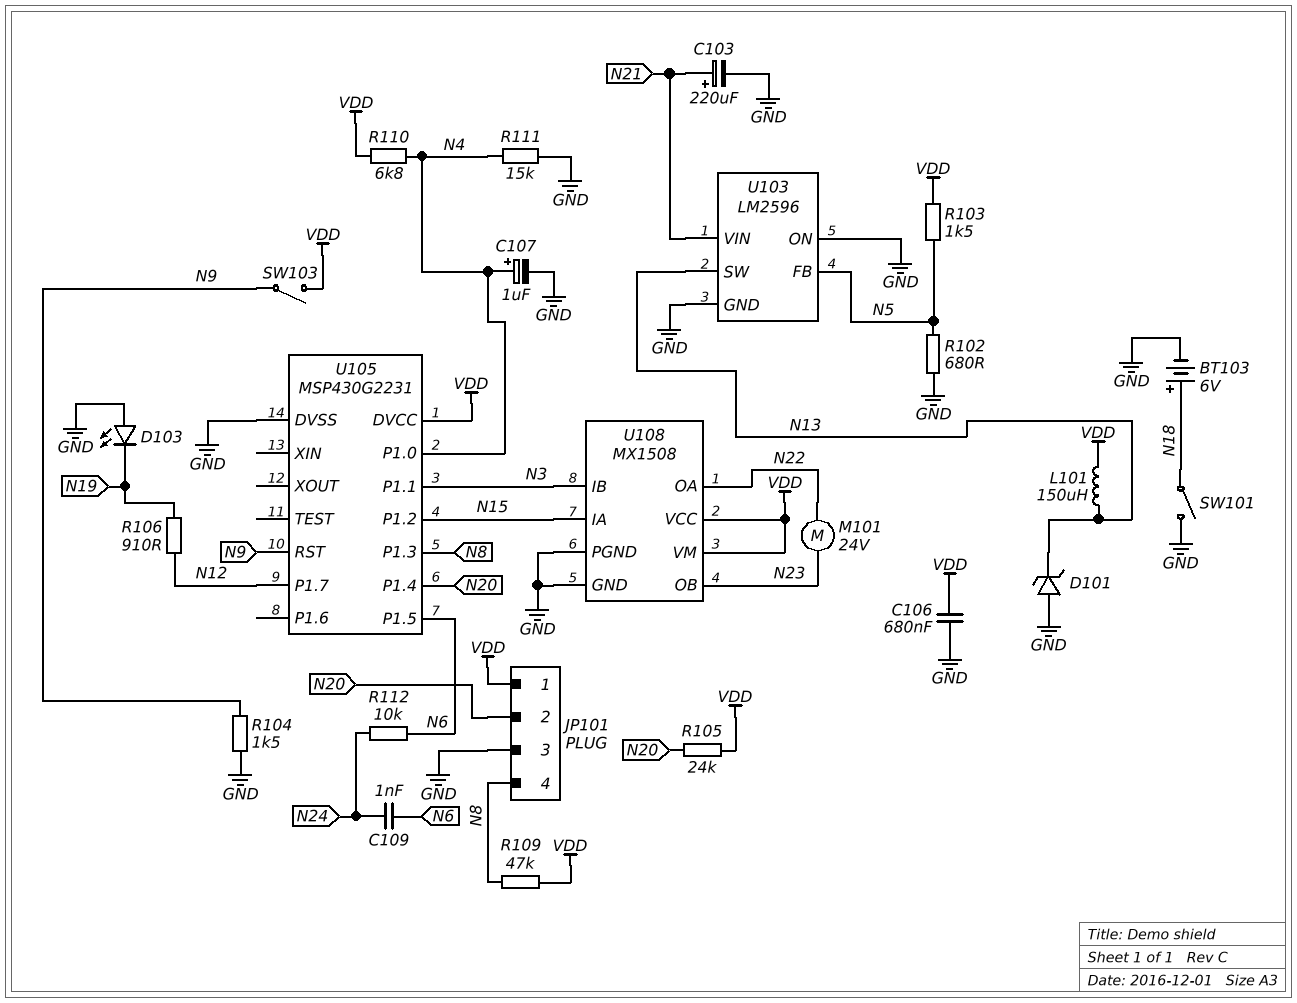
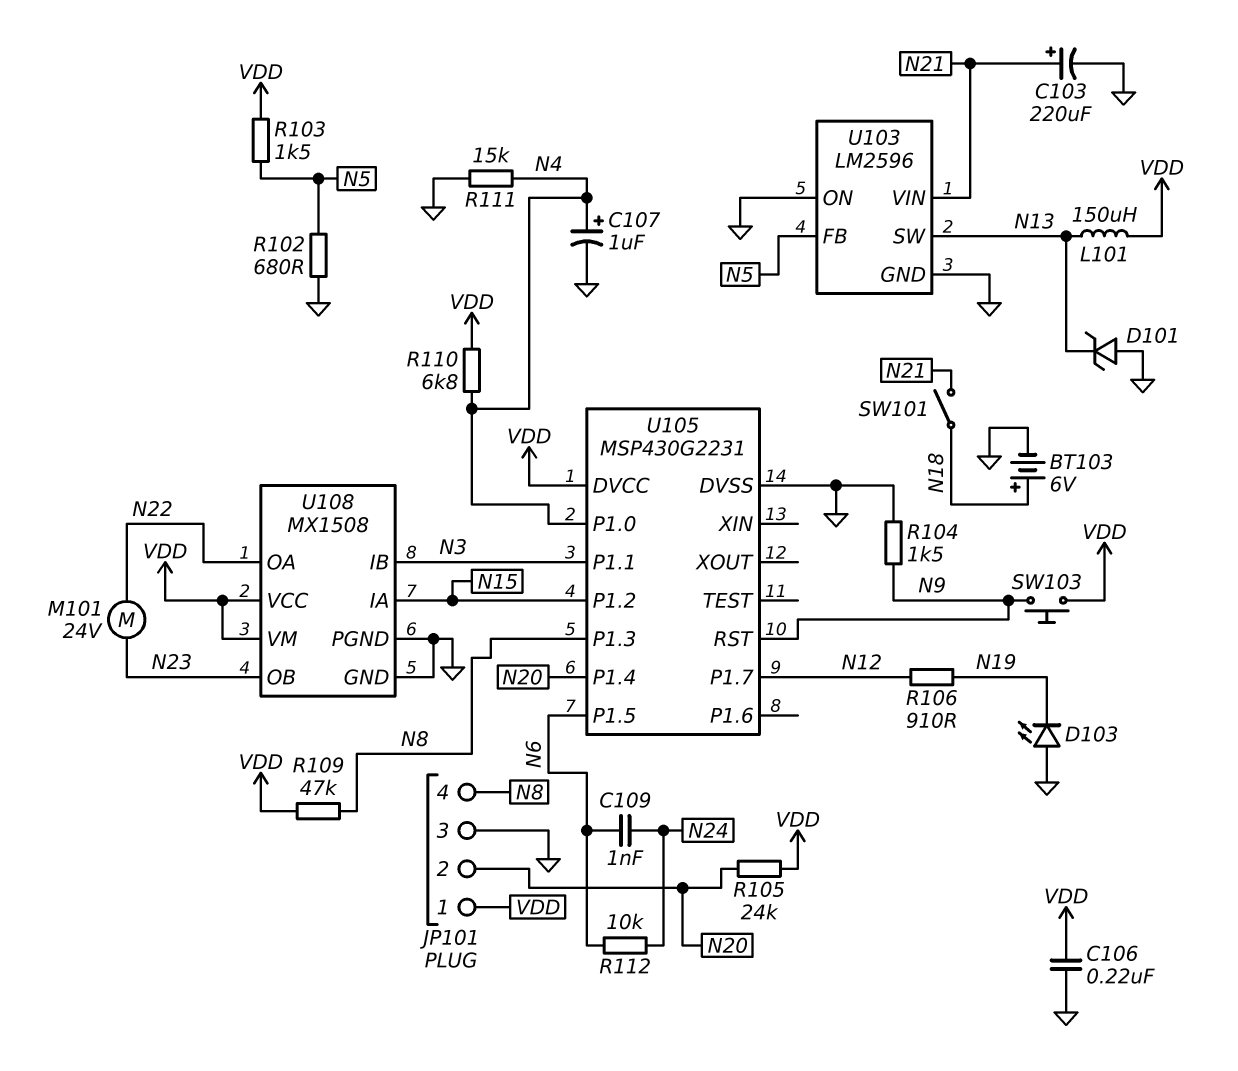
C106: 680nF (GND, VDD) -> 220nF (GND, VDD)
SW101: switch (GND, N18) -> switch (N18, N21)
SW103: switch (N9, VDD) -> button (N9, VDD)

